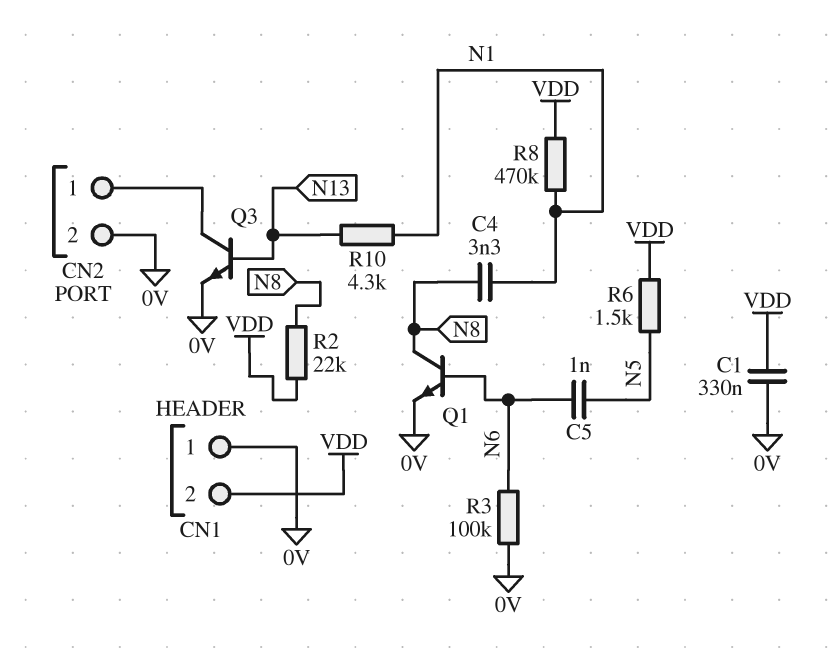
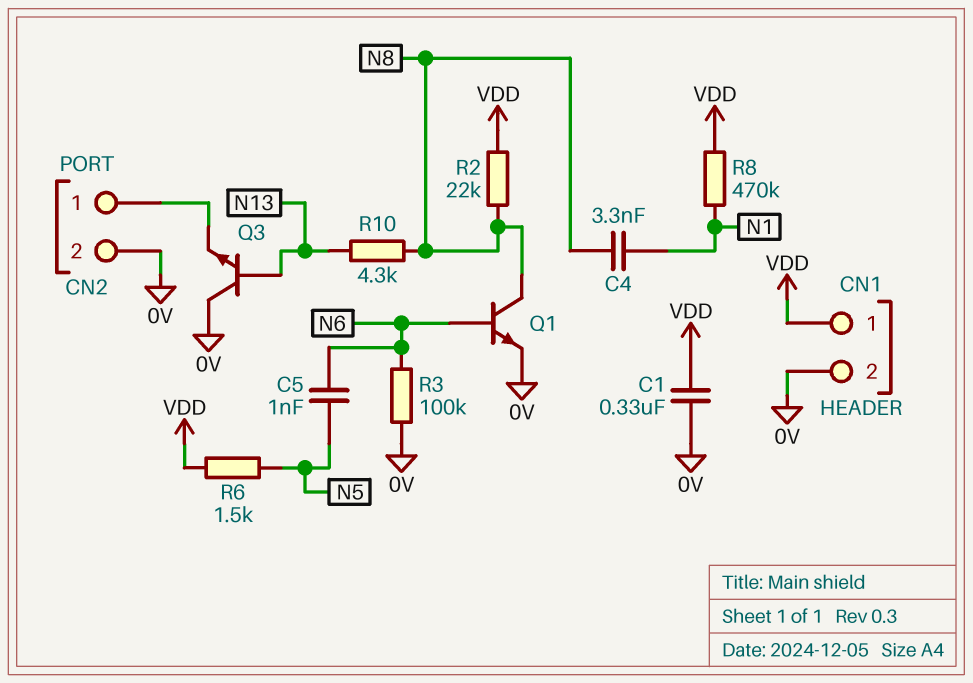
CN1 pin 1: 0V -> VDD
CN1 pin 2: VDD -> 0V
Q3: NPN (B N13, C CN2/1, E 0V) -> NPN (B N13, C 0V, E CN2/1)
R10: 4.3k (N1, N13) -> 4.3k (N8, N13)

